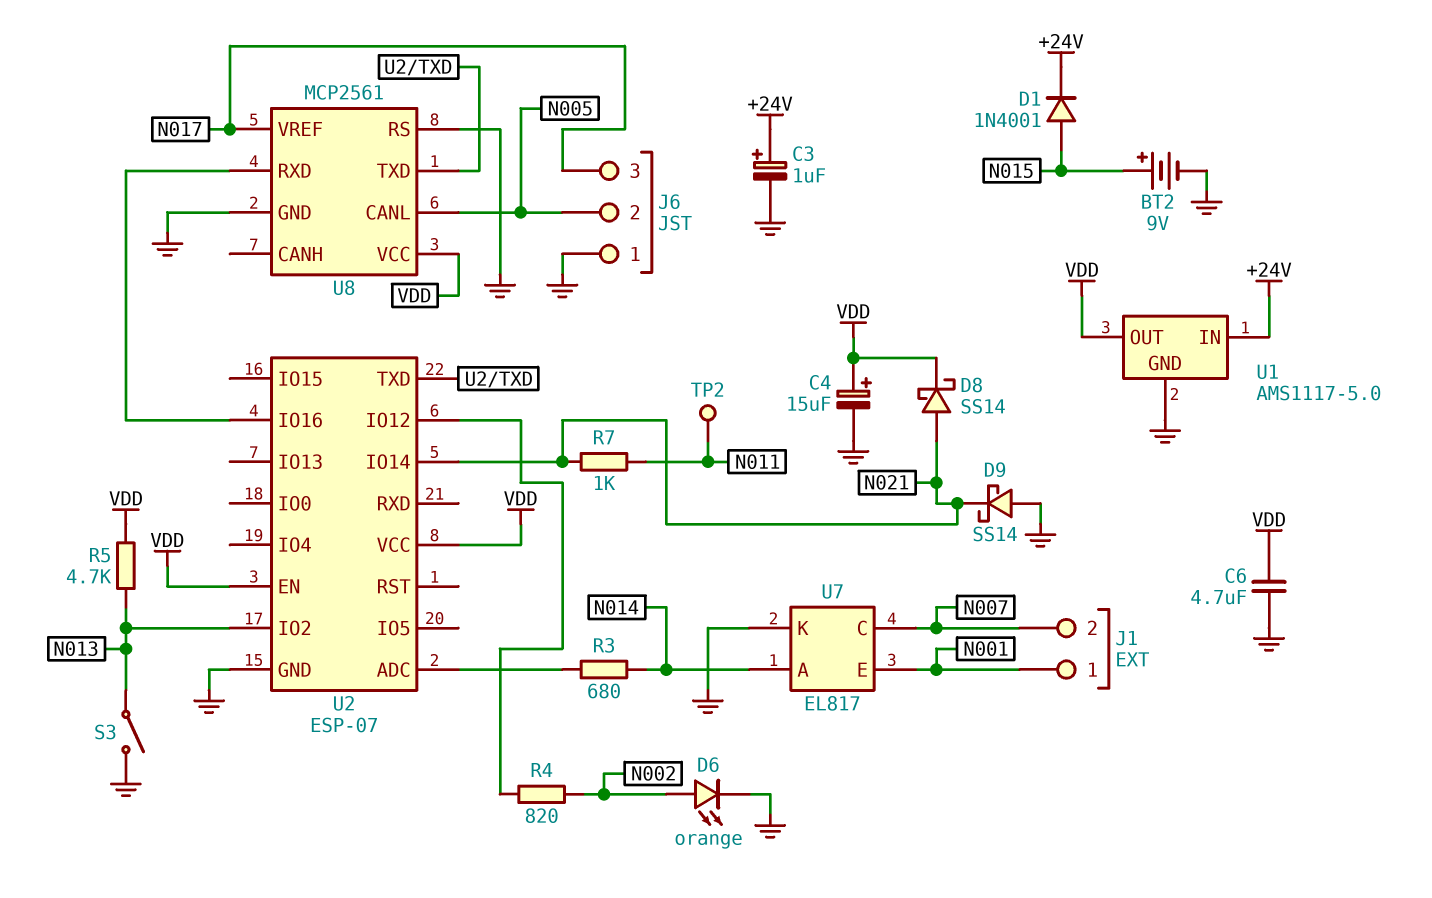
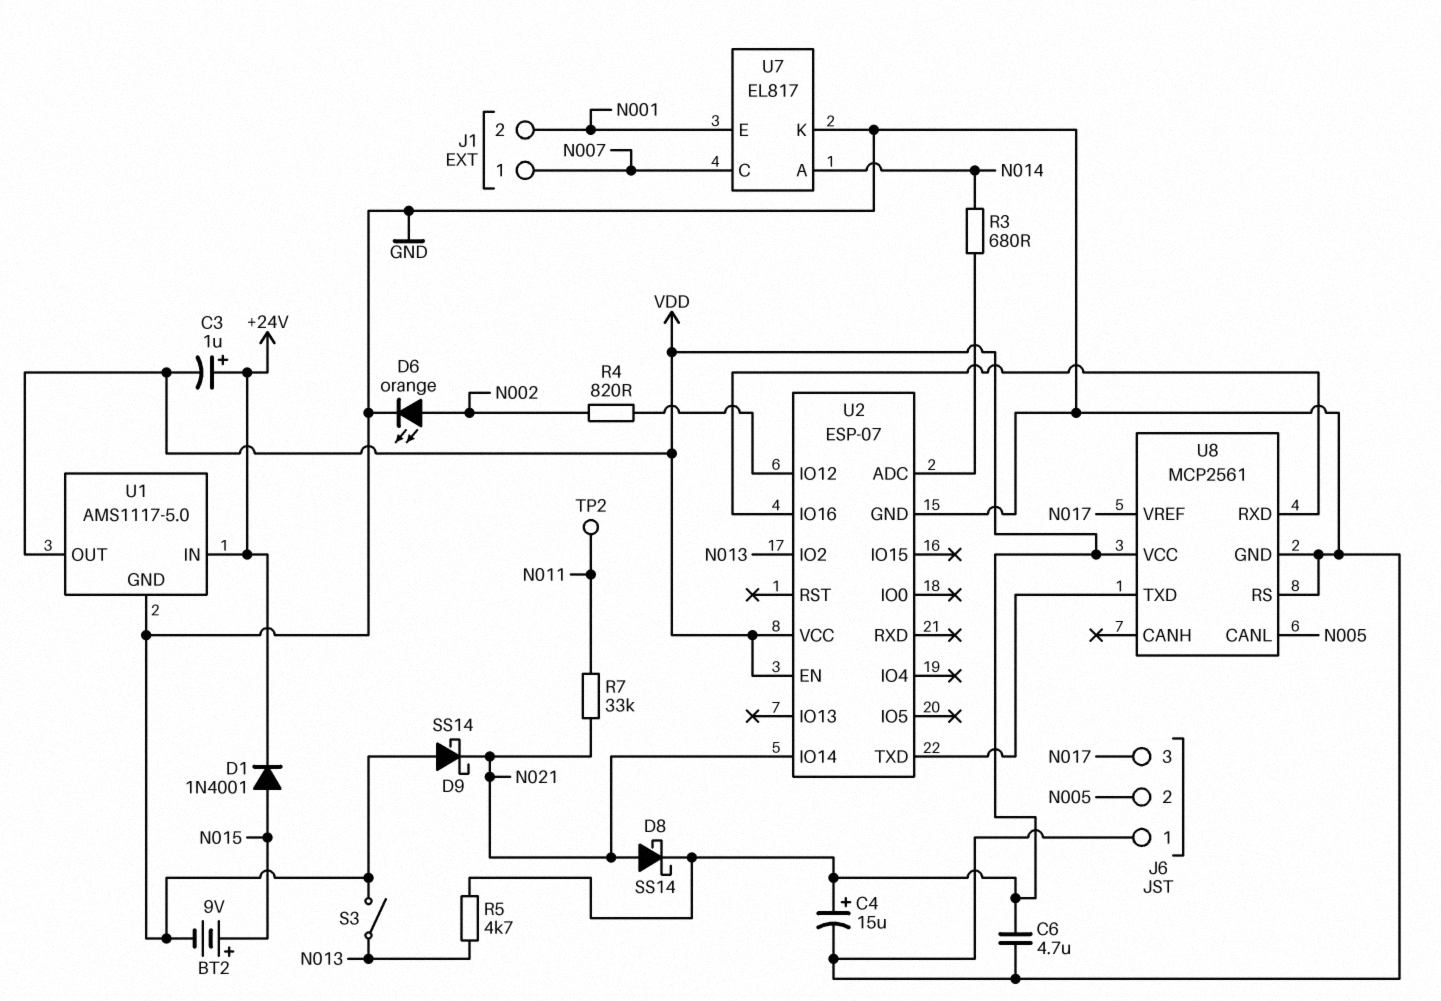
C3: 1uF (plus +24V, minus GND) -> 1uF (plus +24V, minus VDD)
J1 pin 1: N001 -> N007
J1 pin 2: N007 -> N001
R7: 1k (N011, N021) -> 33k (N011, N021)

